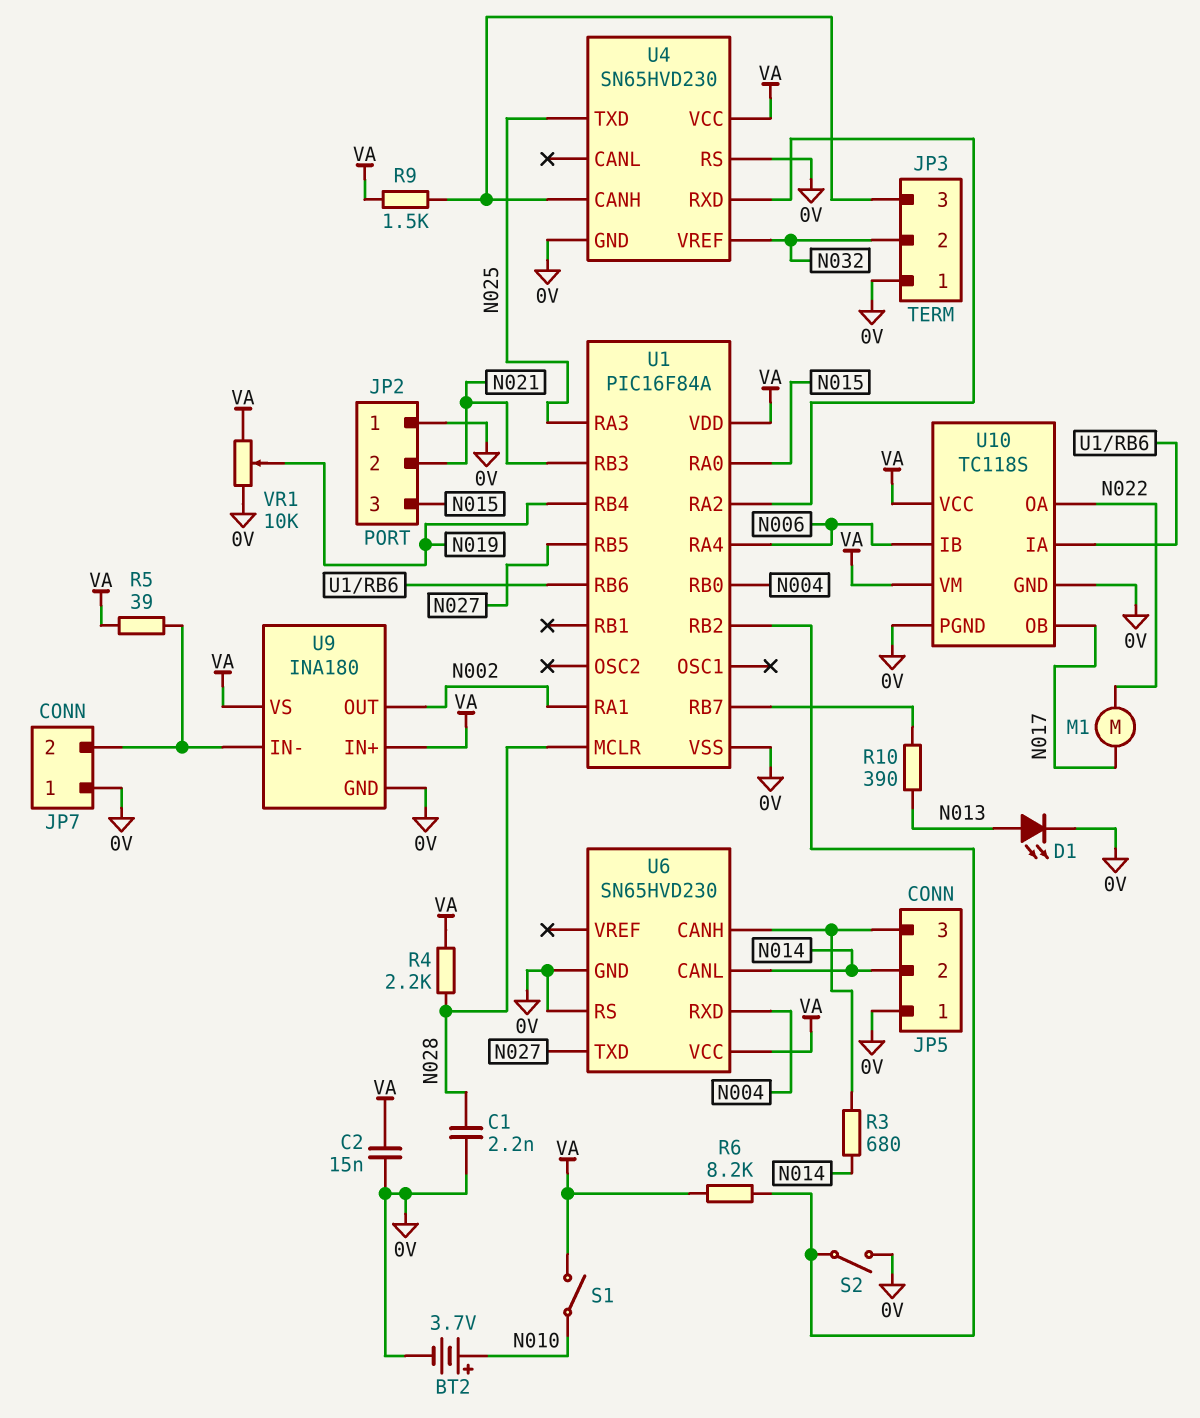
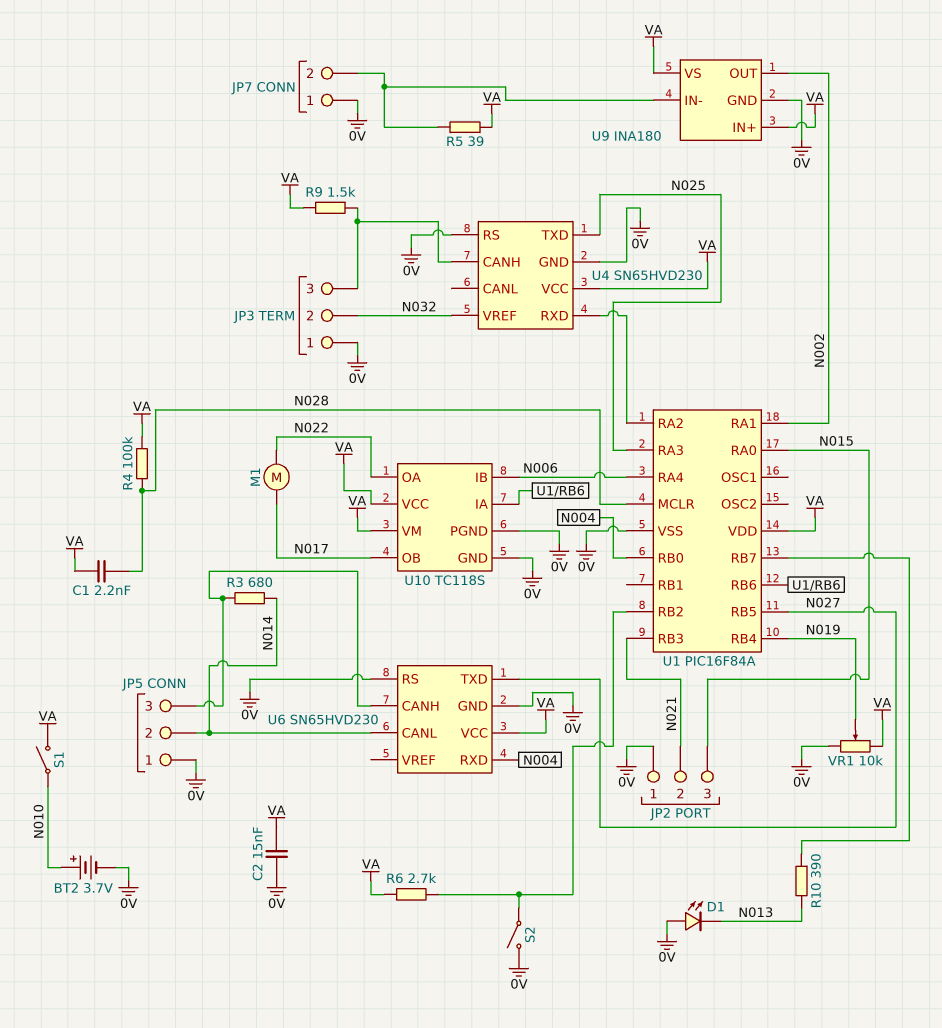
C1: 2.2nF (0V, N028) -> 2.2nF (N028, VA)
D1: LED (A N013, K 0V) -> LED (A 0V, K N013)
R4: 2.2k (N028, VA) -> 100k (N028, VA)
R6: 8.2k (U1/RB2, VA) -> 2.7k (U1/RB2, VA)

